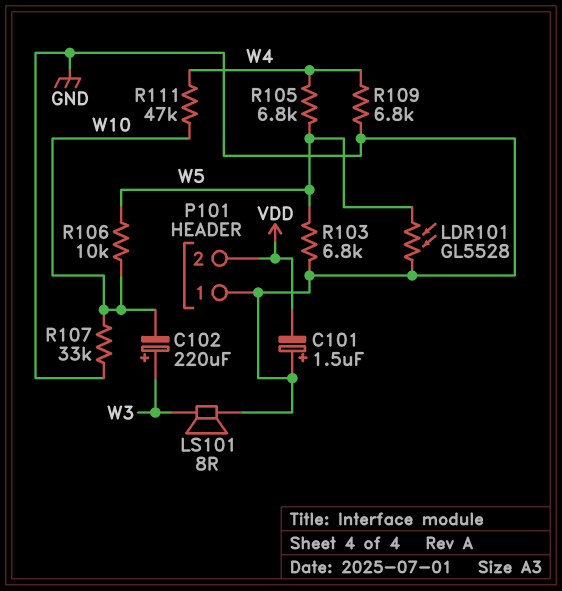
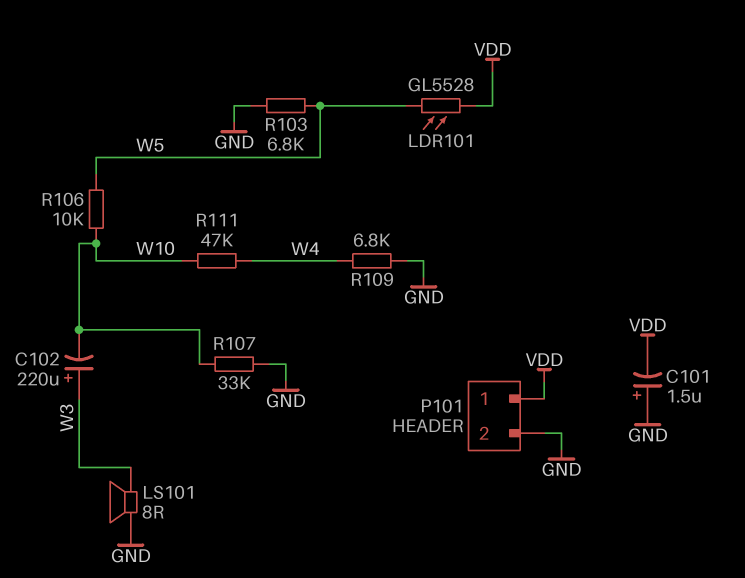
LDR101: GL5528 (GND, W5) -> GL5528 (VDD, W5)
P101 pin 1: GND -> VDD
P101 pin 2: VDD -> GND
R105: 6.8k (W4, W5) -> none

